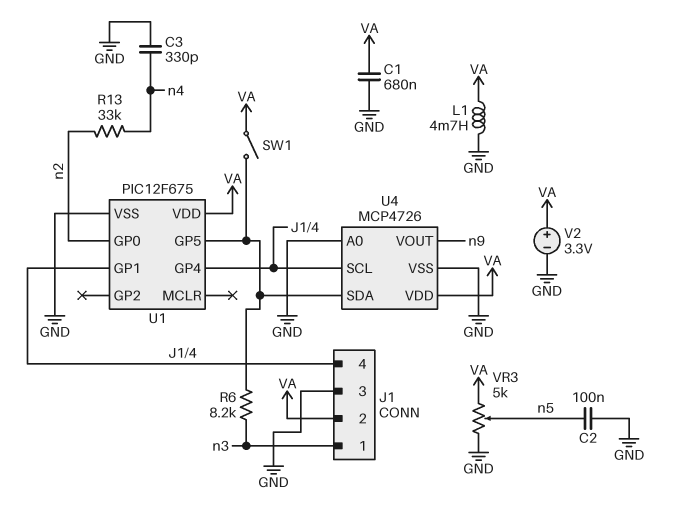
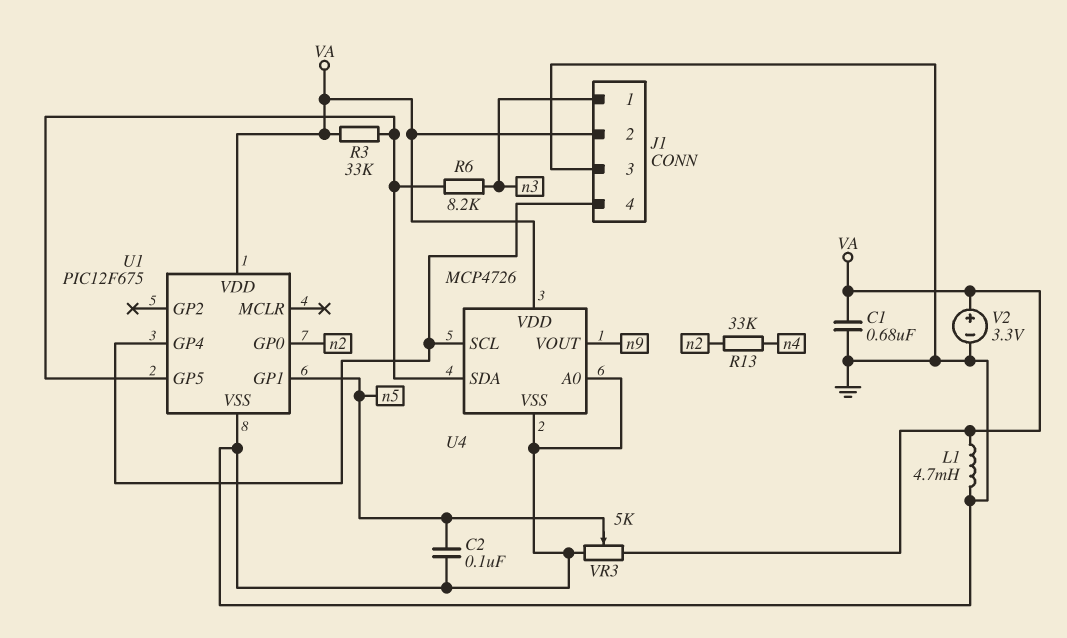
C3: 330pF (GND, n4) -> none
R3: none -> 33k (U1/GP5, VA)
SW1: switch (U1/GP5, VA) -> none
U1 pin GP1: J1/4 -> n5

